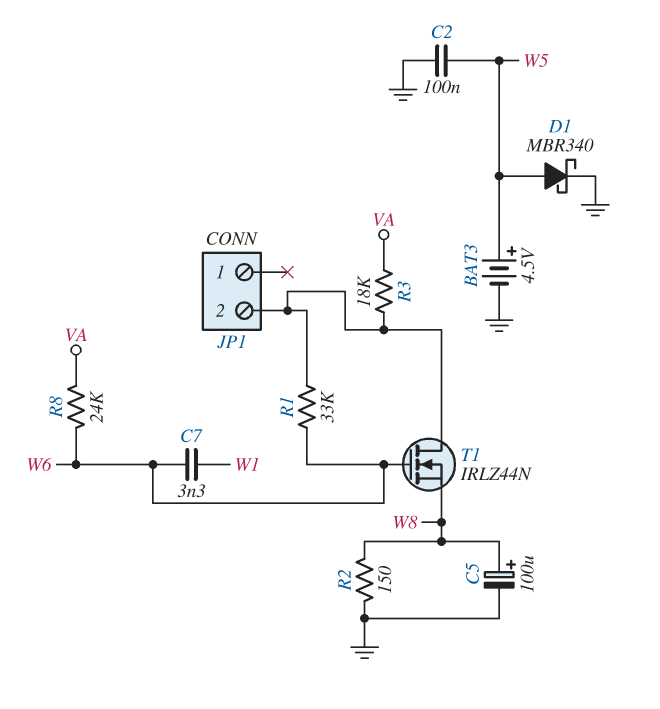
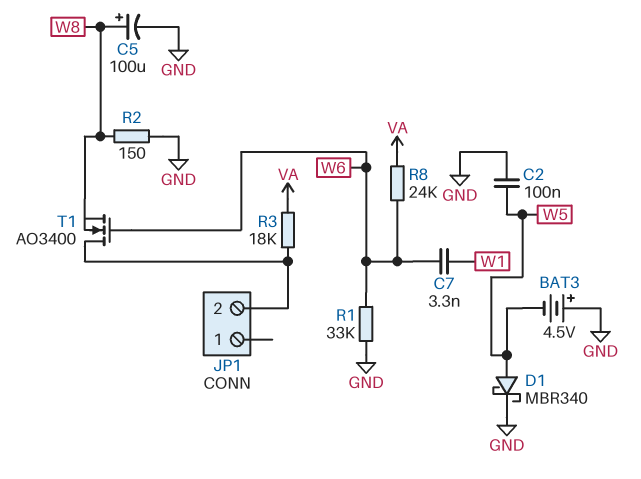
BAT3: 4.5V (plus W5, minus GND) -> 4.5V (plus GND, minus W5)
R1: 33k (JP1/2, W6) -> 33k (GND, W6)
T1: NMOS IRLZ44N (G W6, D JP1/2, S W8) -> NMOS AO3400 (G W6, D JP1/2, S W8)

